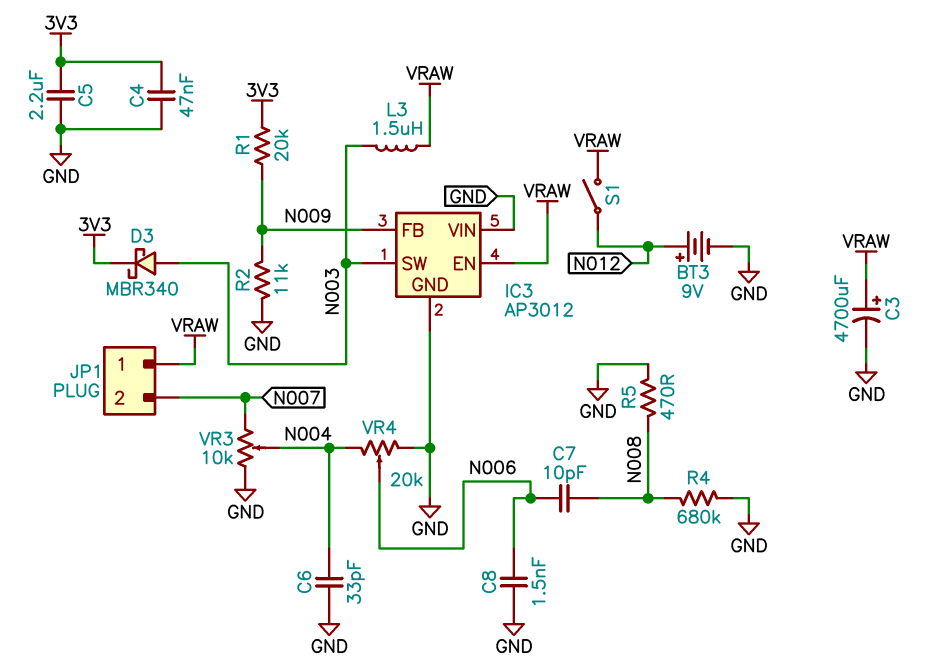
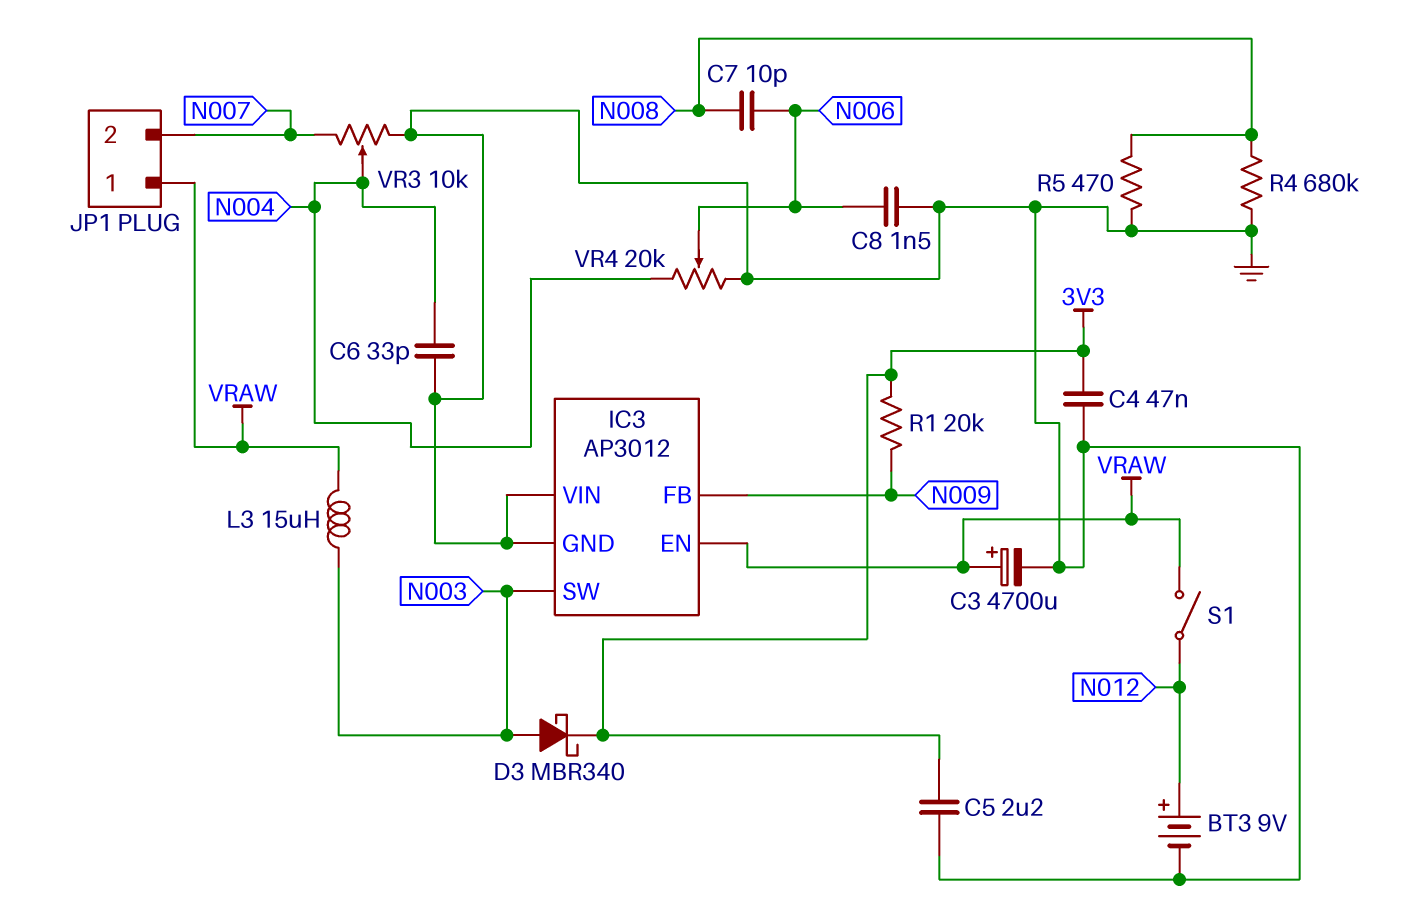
L3: 1.5uH (N003, VRAW) -> 15uH (N003, VRAW)
R2: 11k (GND, N009) -> none

